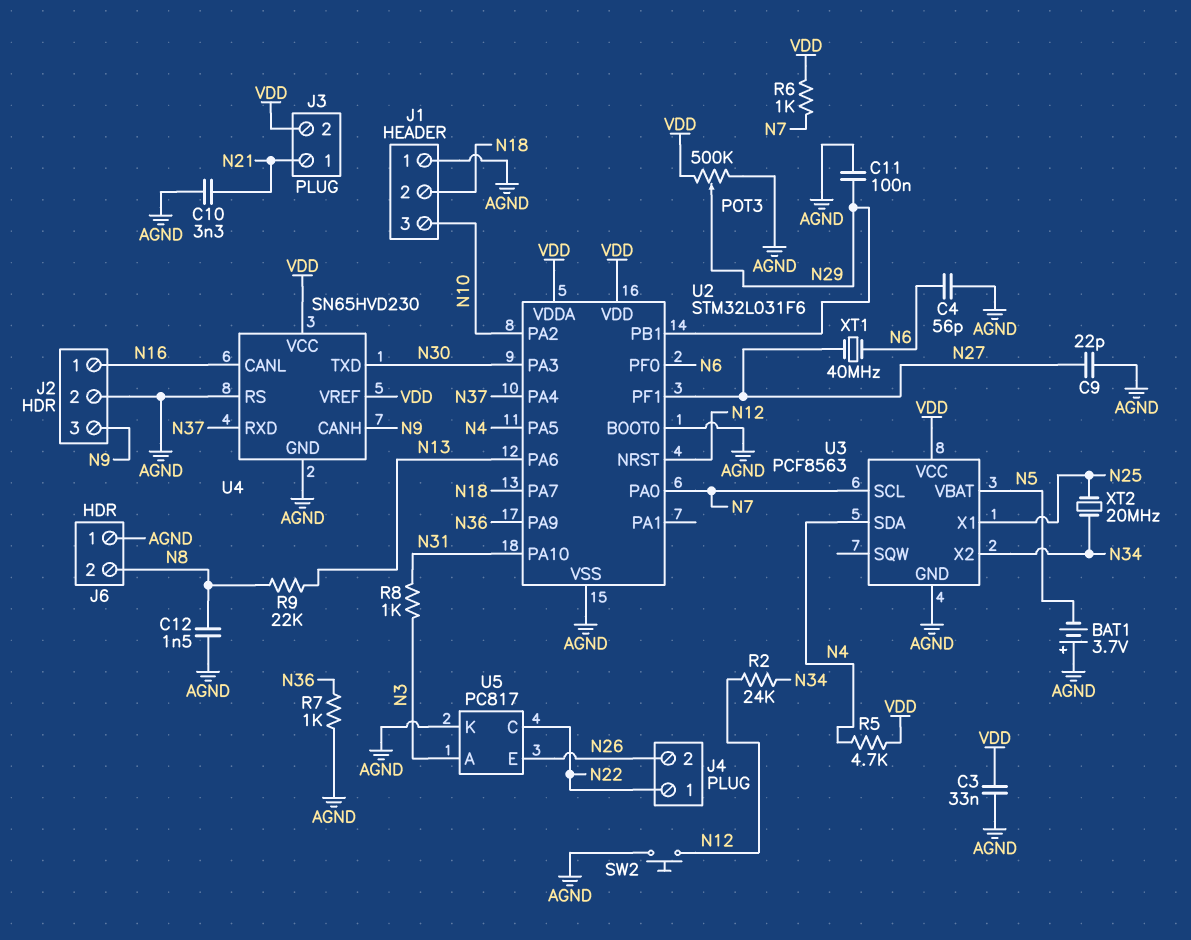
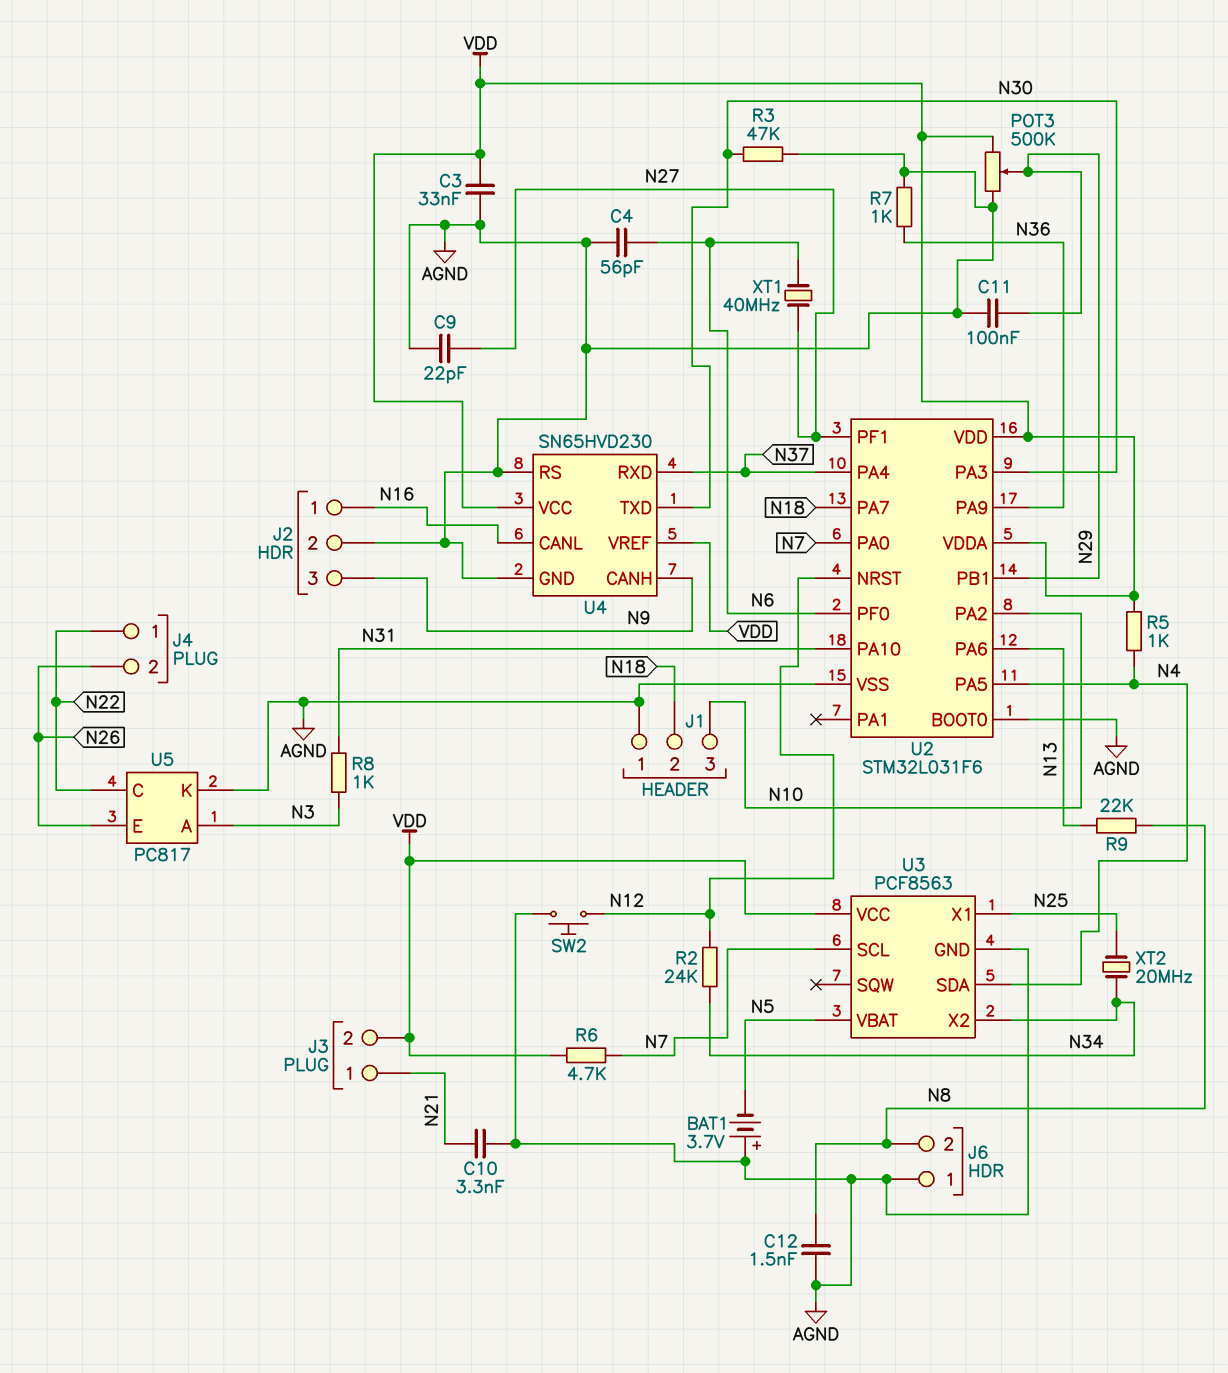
R3: none -> 47k (AGND, N30)
R5: 4.7k (N4, VDD) -> 1k (N4, VDD)
R6: 1k (N7, VDD) -> 4.7k (N7, VDD)

